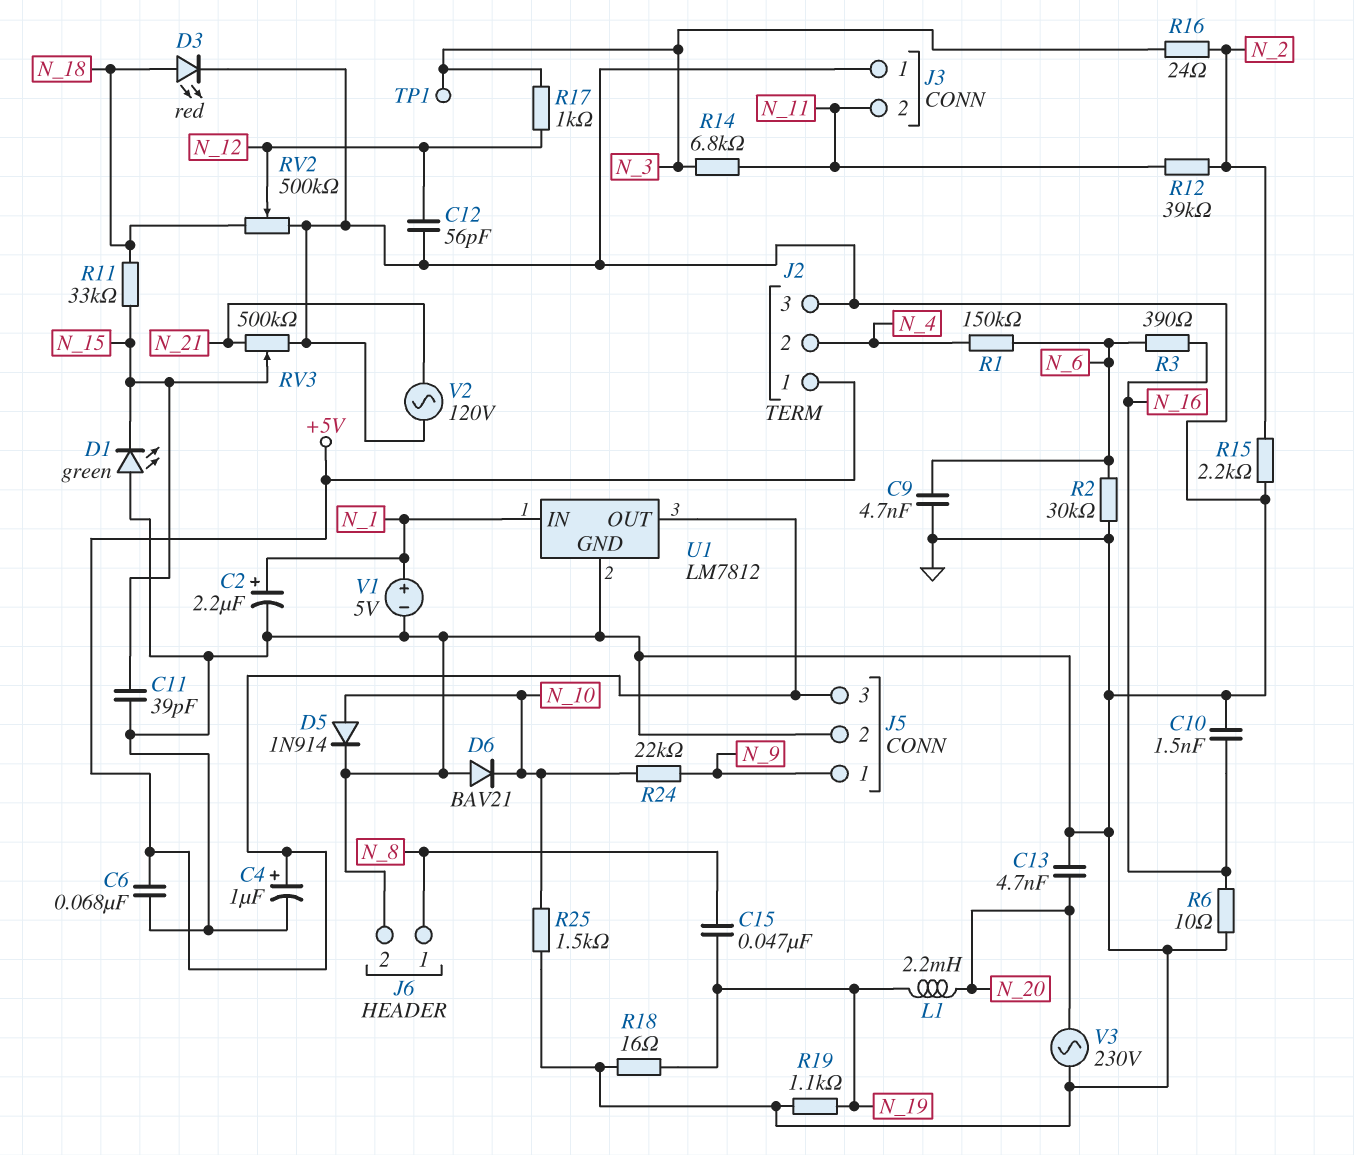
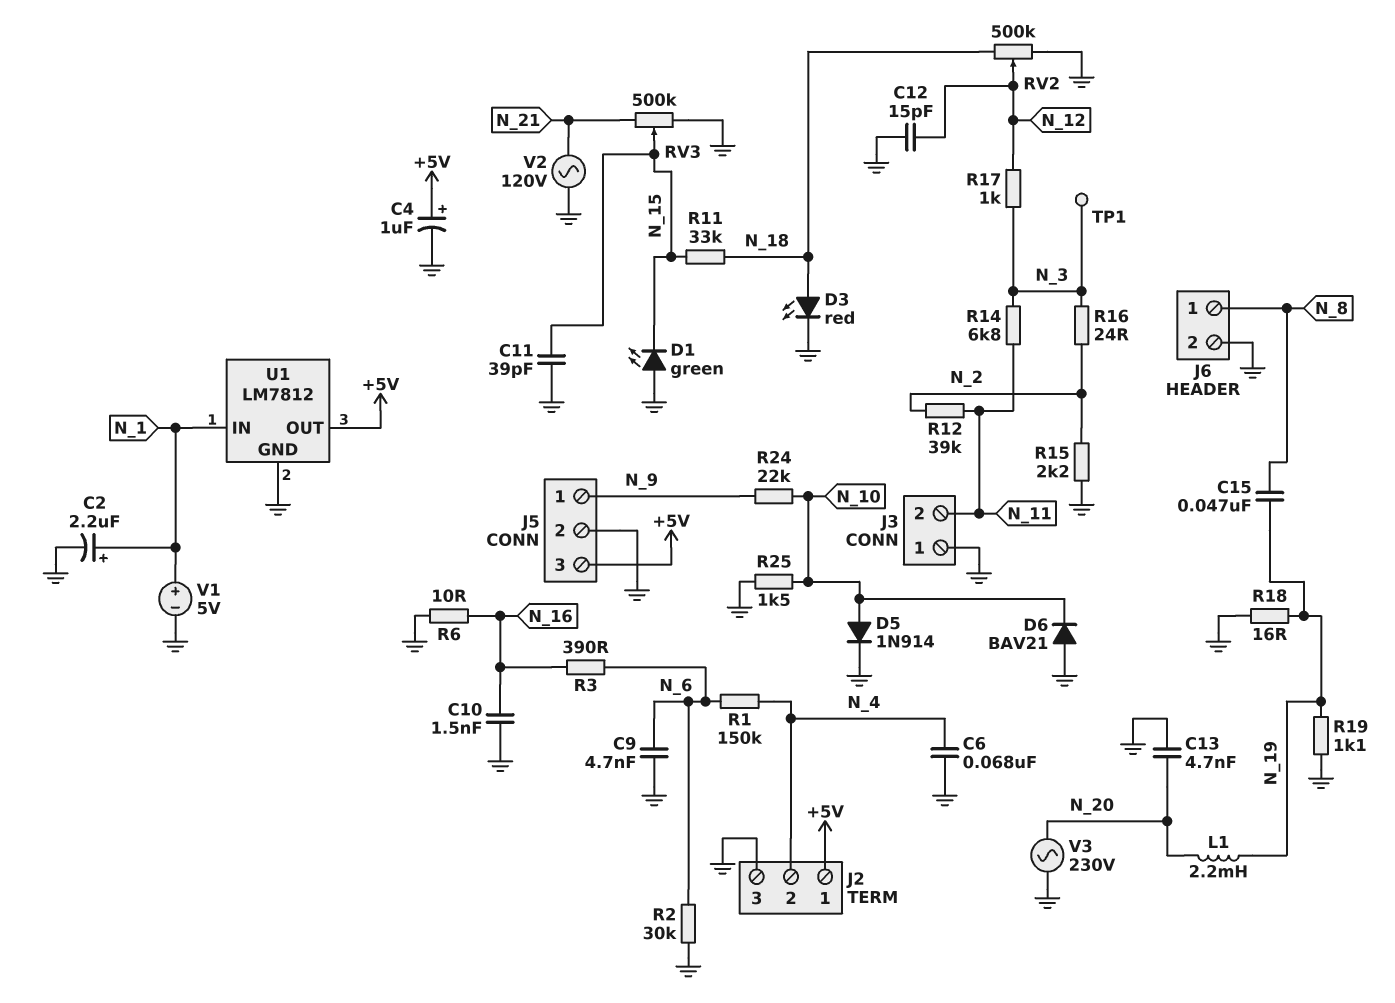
C6: 68nF (+5V, GND) -> 68nF (GND, N_4)
C12: 56pF (GND, N_12) -> 15pF (GND, N_12)

